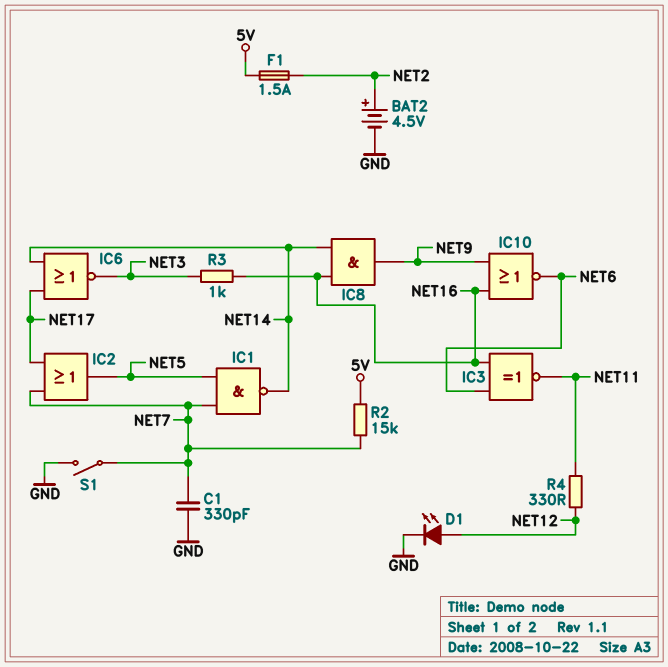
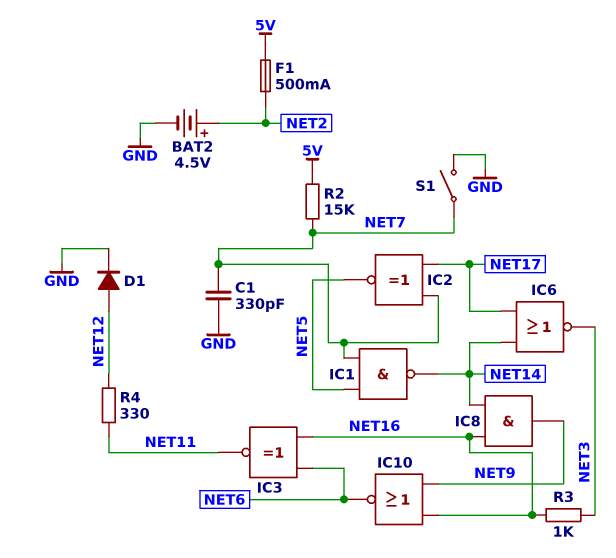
D1: LED (A NET12, K GND) -> diode (A NET12, K GND)
F1: 1.5A (5V, NET2) -> 500mA (5V, NET2)
IC2: OR (in NET7, in NET17, out NET5) -> XNOR (in NET7, in NET17, out NET5)

